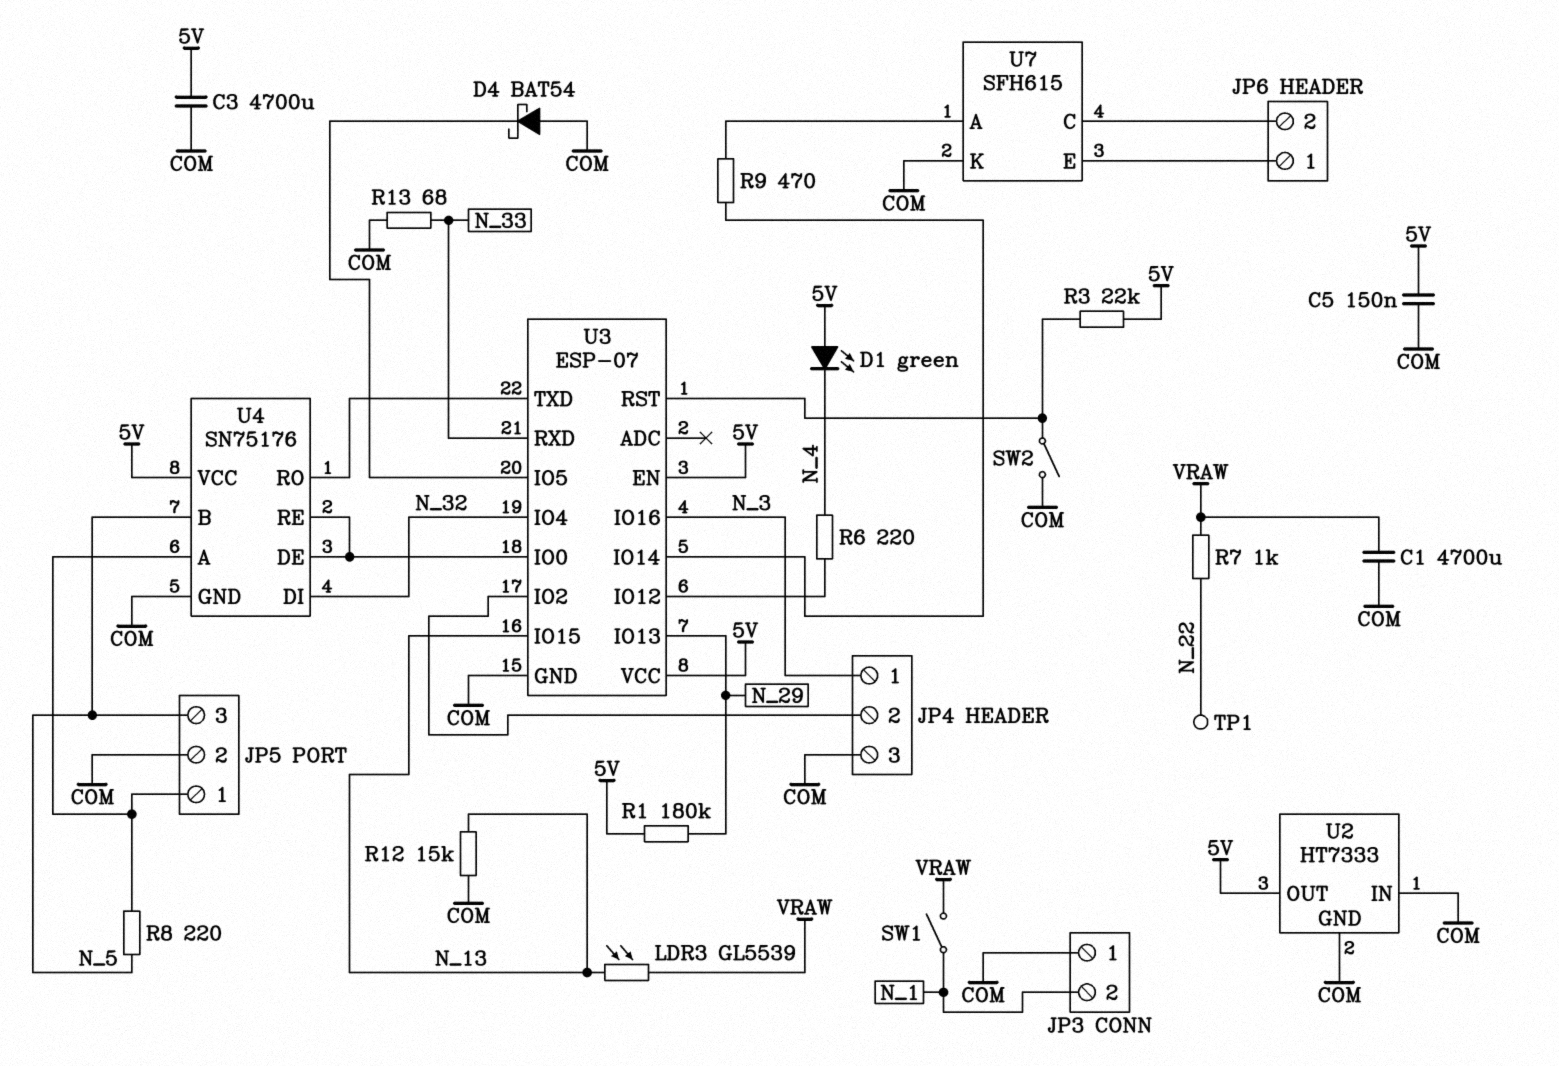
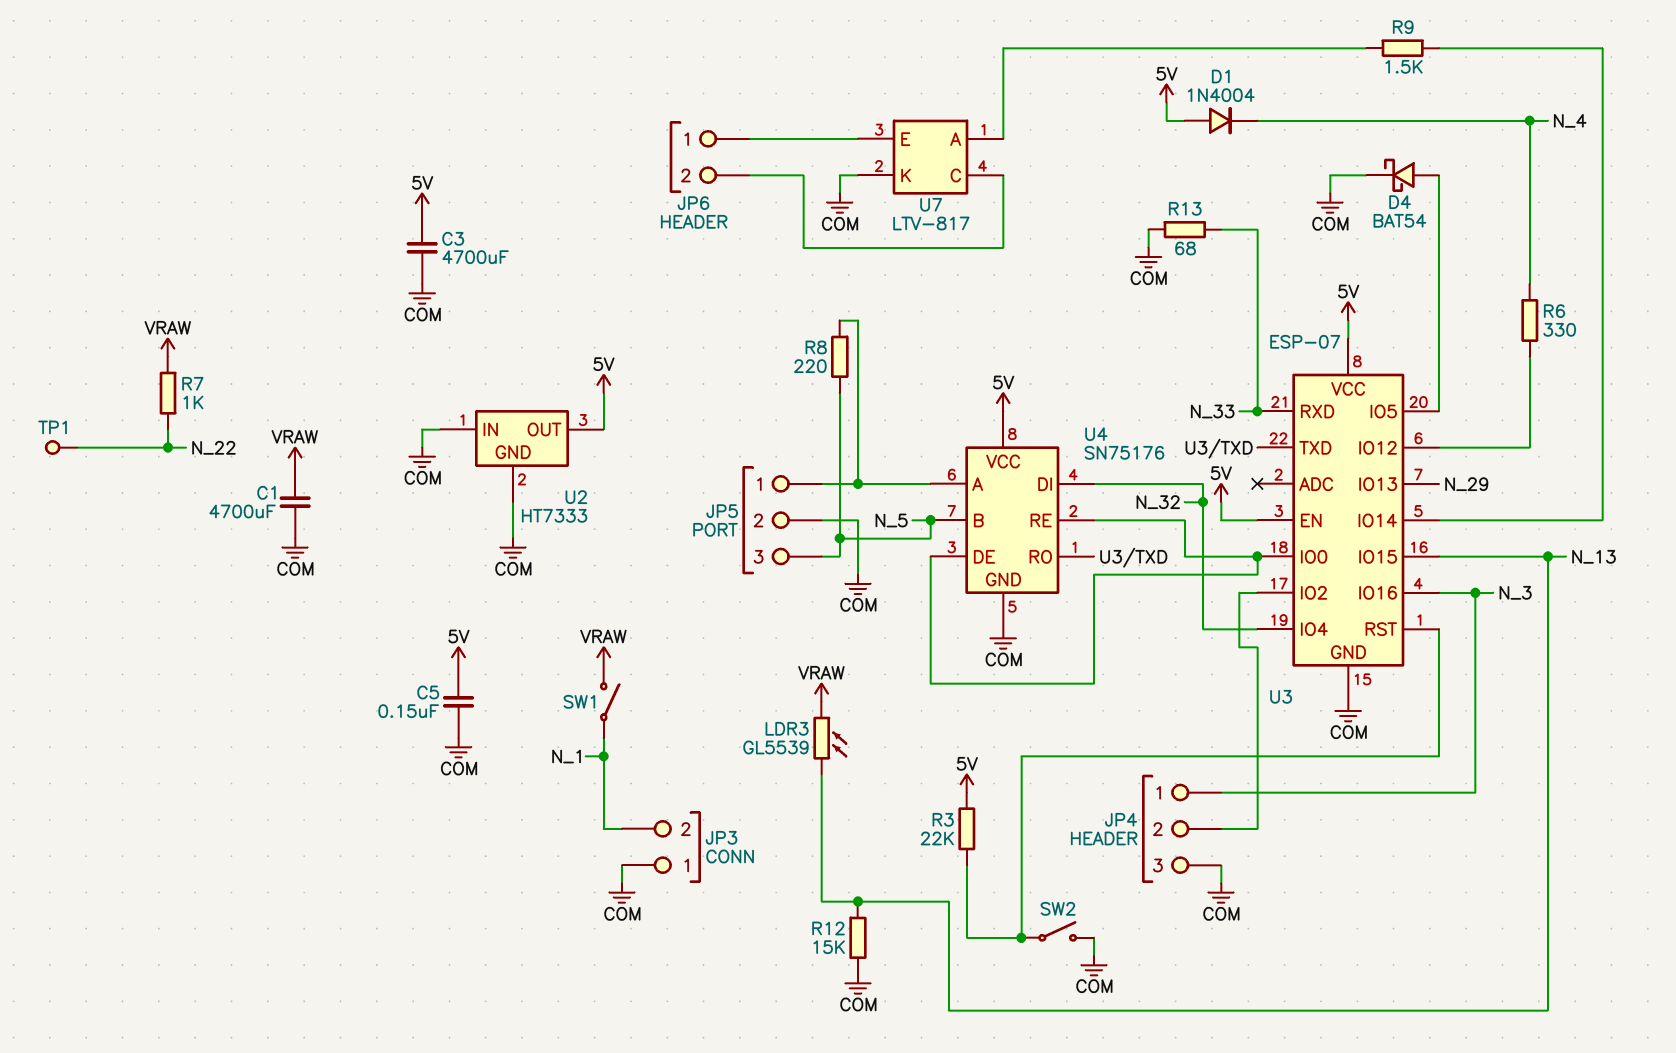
D1: LED green (A 5V, K N_4) -> diode 1N4004 (A 5V, K N_4)
D4: schottky BAT54 (A COM, K U3/IO5) -> schottky BAT54 (A U3/IO5, K COM)
R1: 180k (5V, N_29) -> none
R6: 220 (N_4, U3/IO12) -> 330 (N_4, U3/IO12)
R9: 470 (U3/IO14, U7/A) -> 1.5k (U3/IO14, U7/A)
U7: SFH615 -> LTV-817

